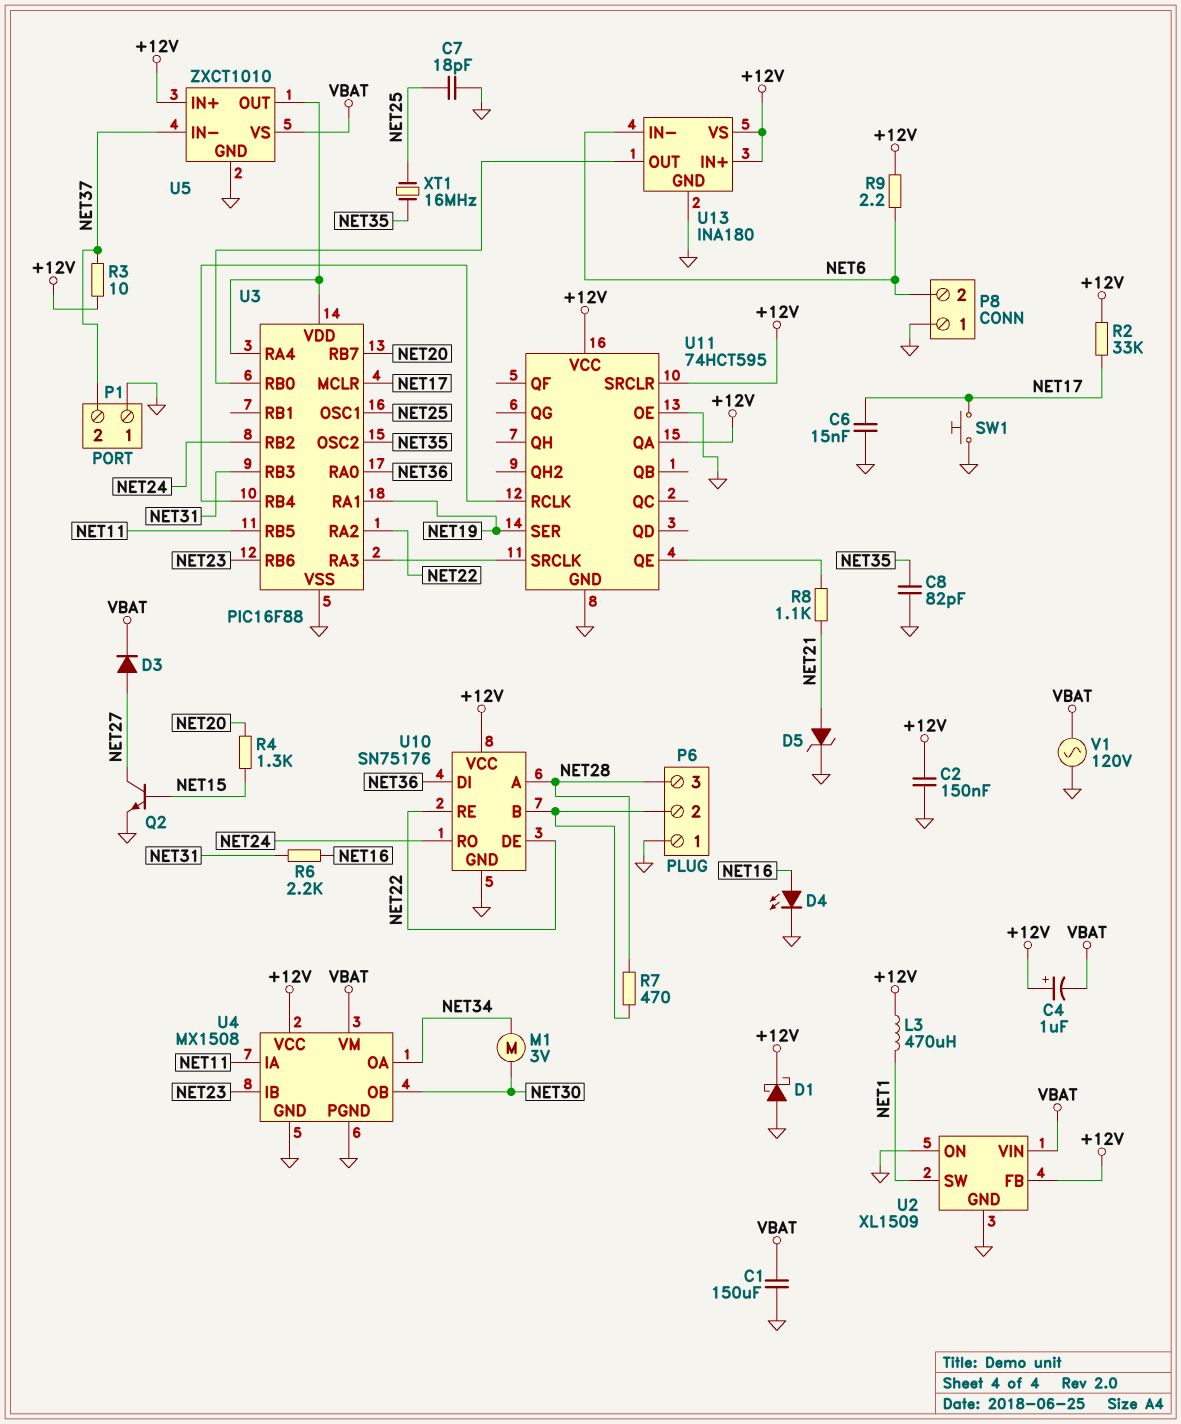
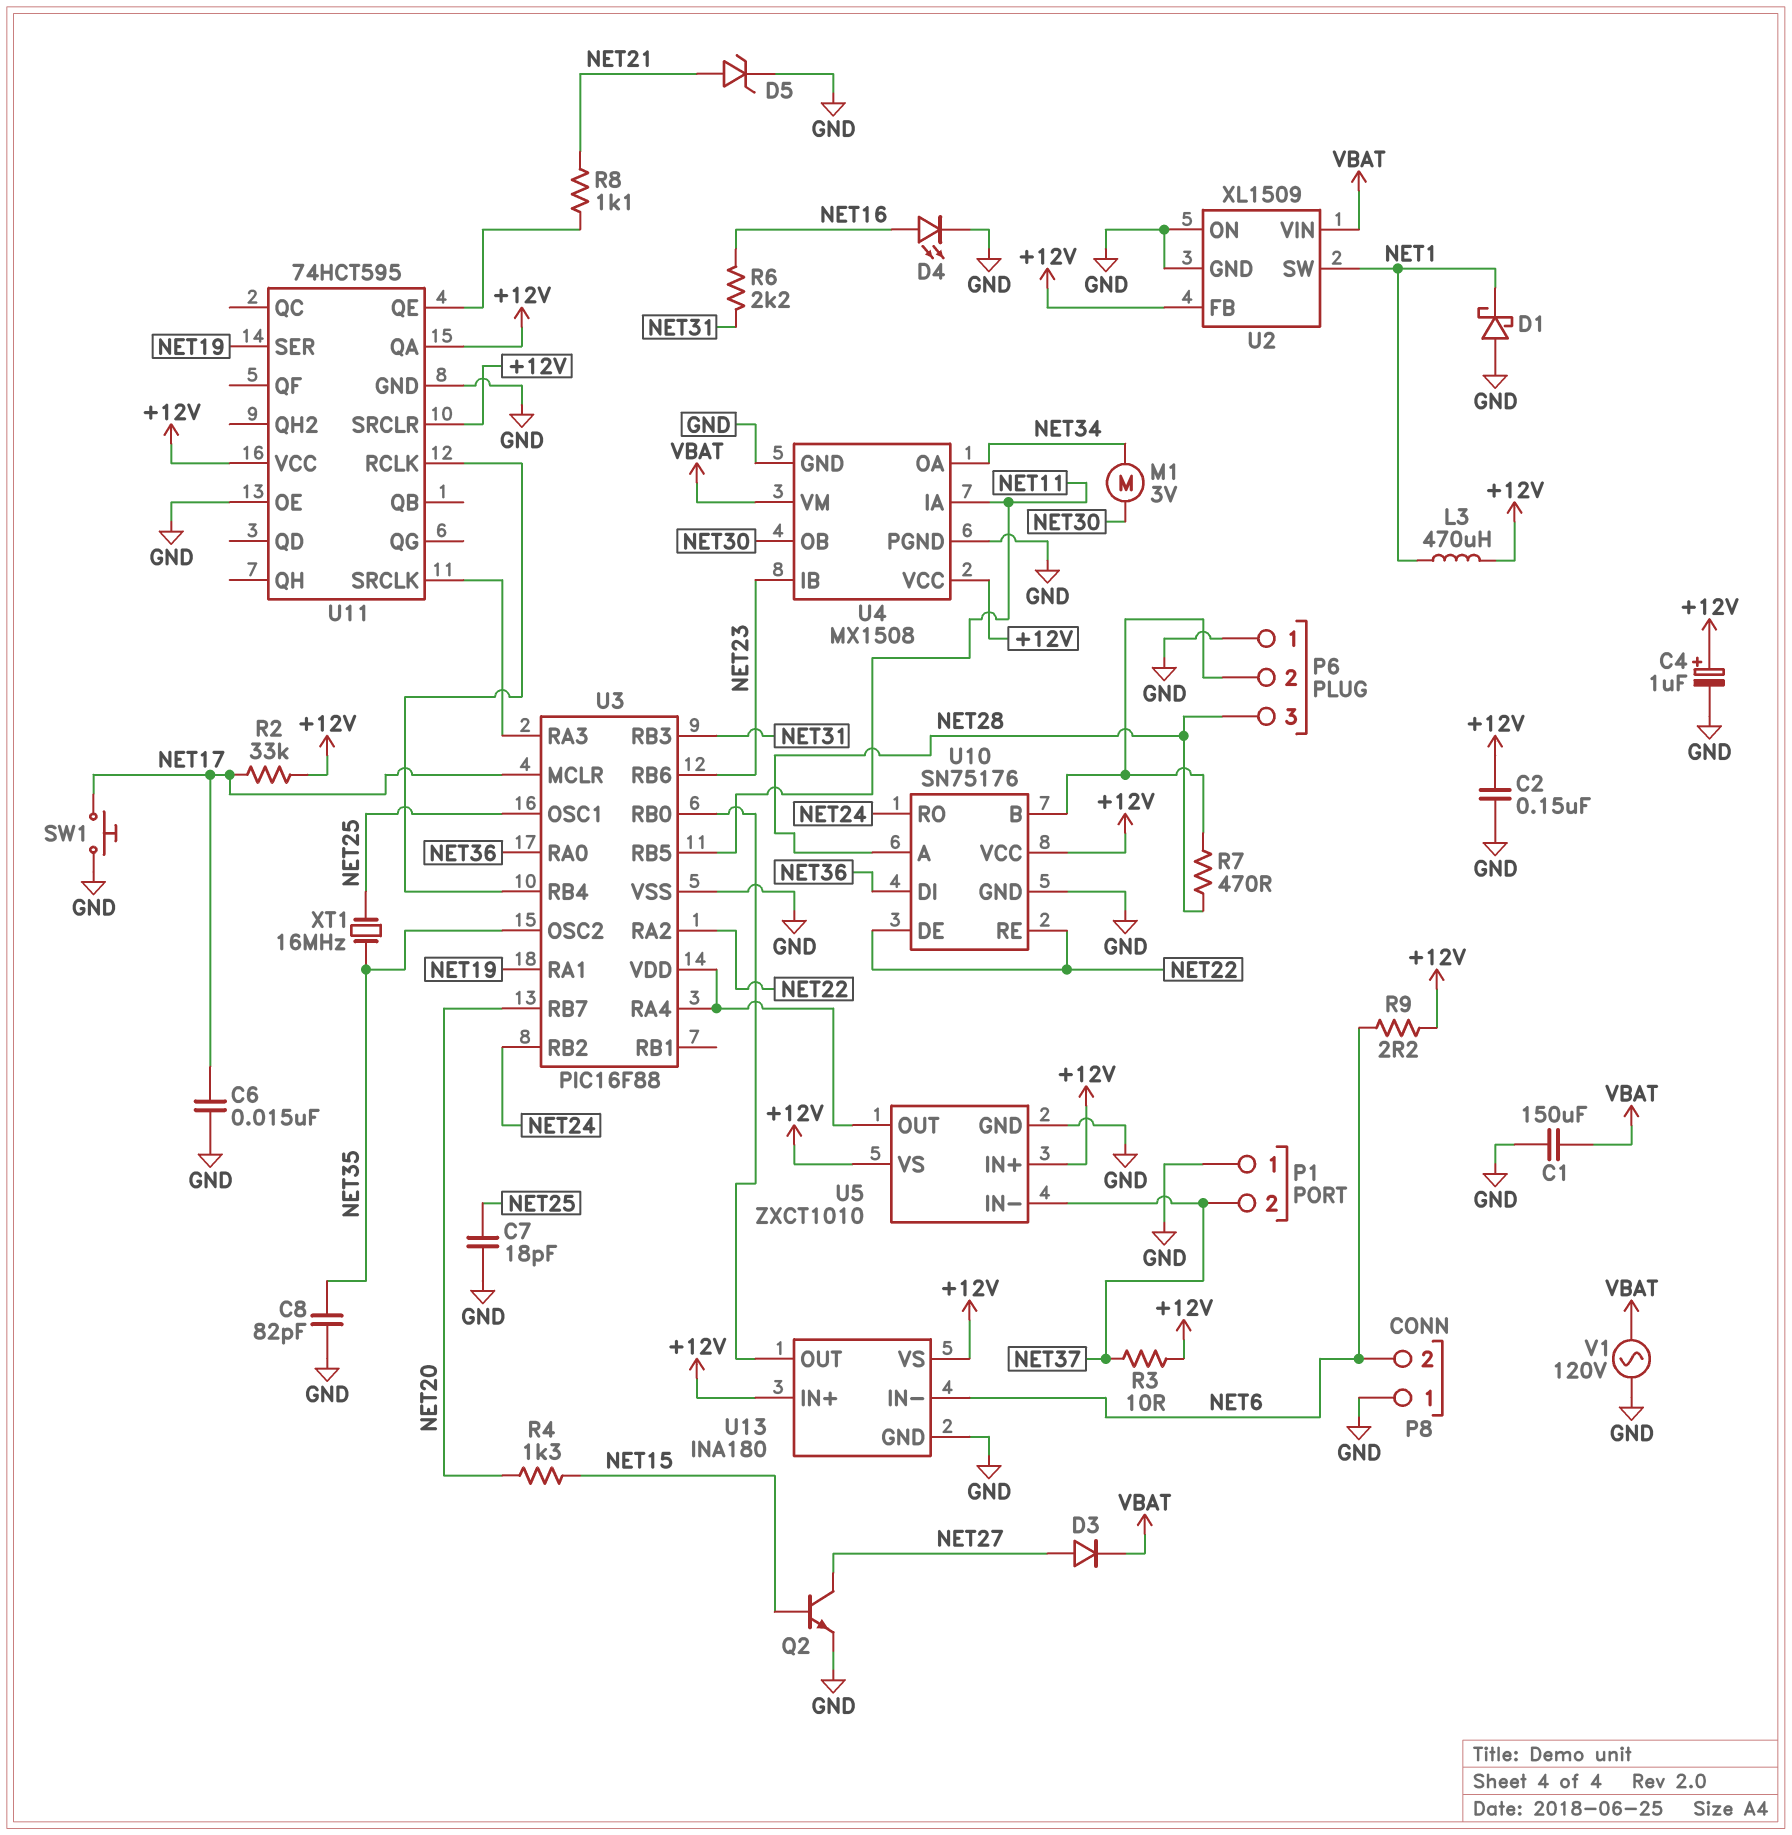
C4: 1uF (plus +12V, minus VBAT) -> 1uF (plus +12V, minus GND)
D1: schottky (A GND, K +12V) -> schottky (A GND, K NET1)
U5 pin VS: VBAT -> +12V

